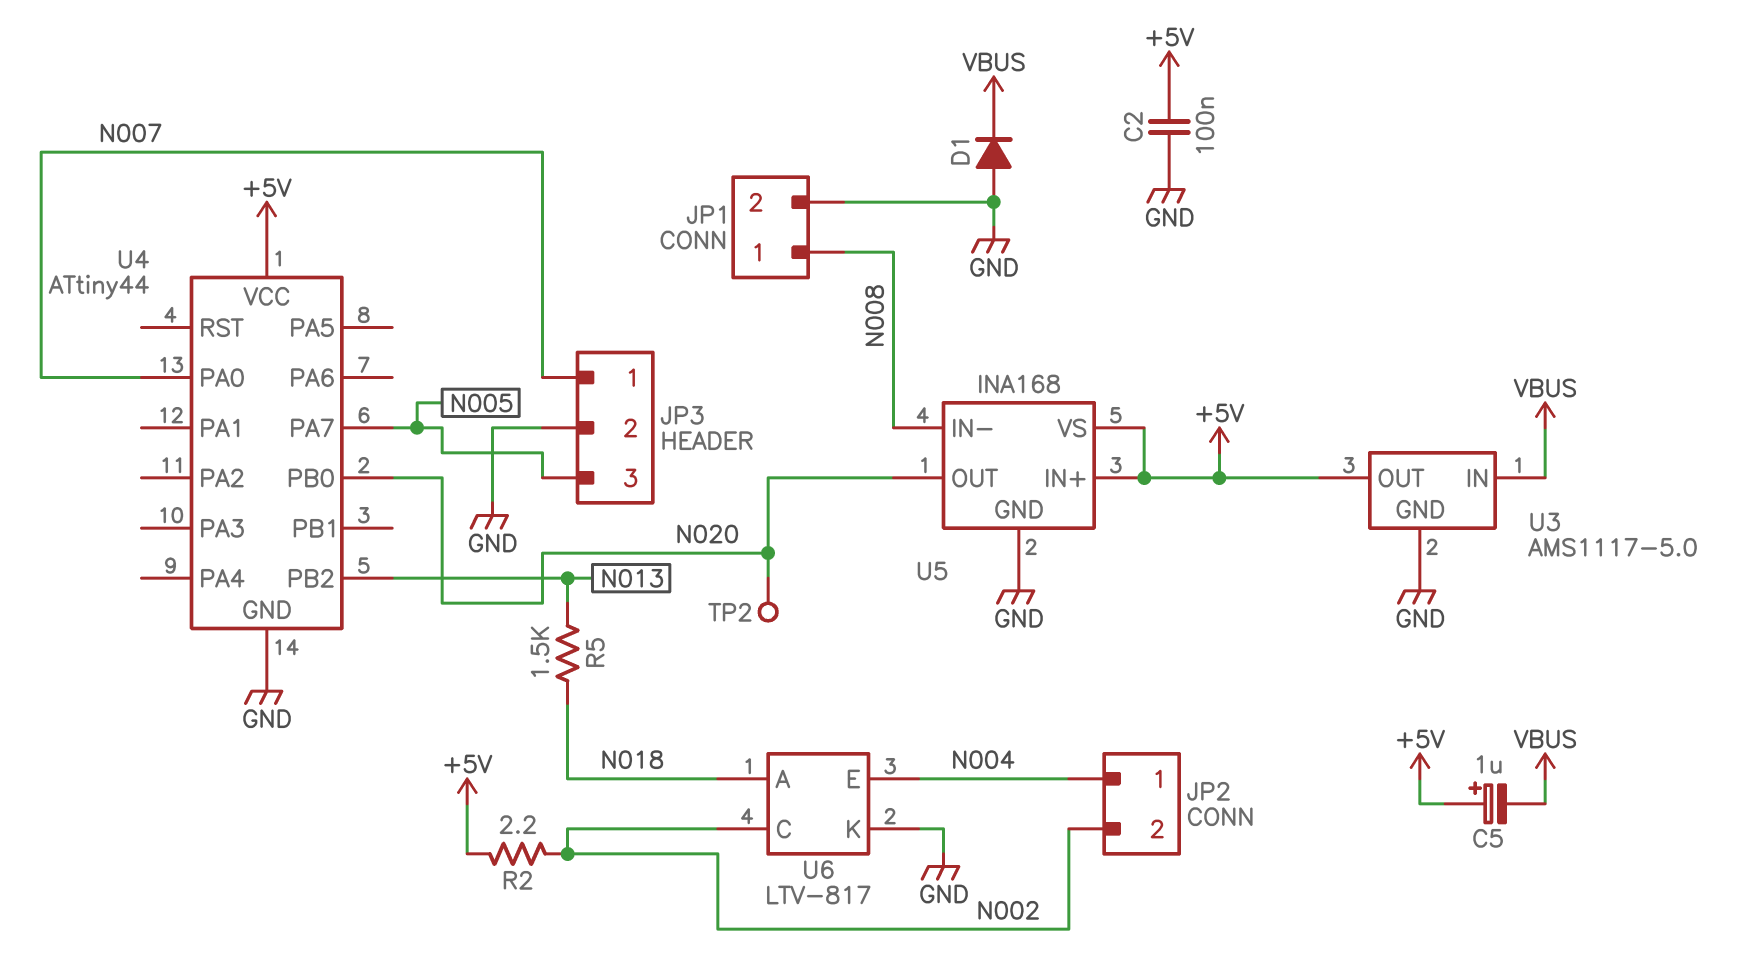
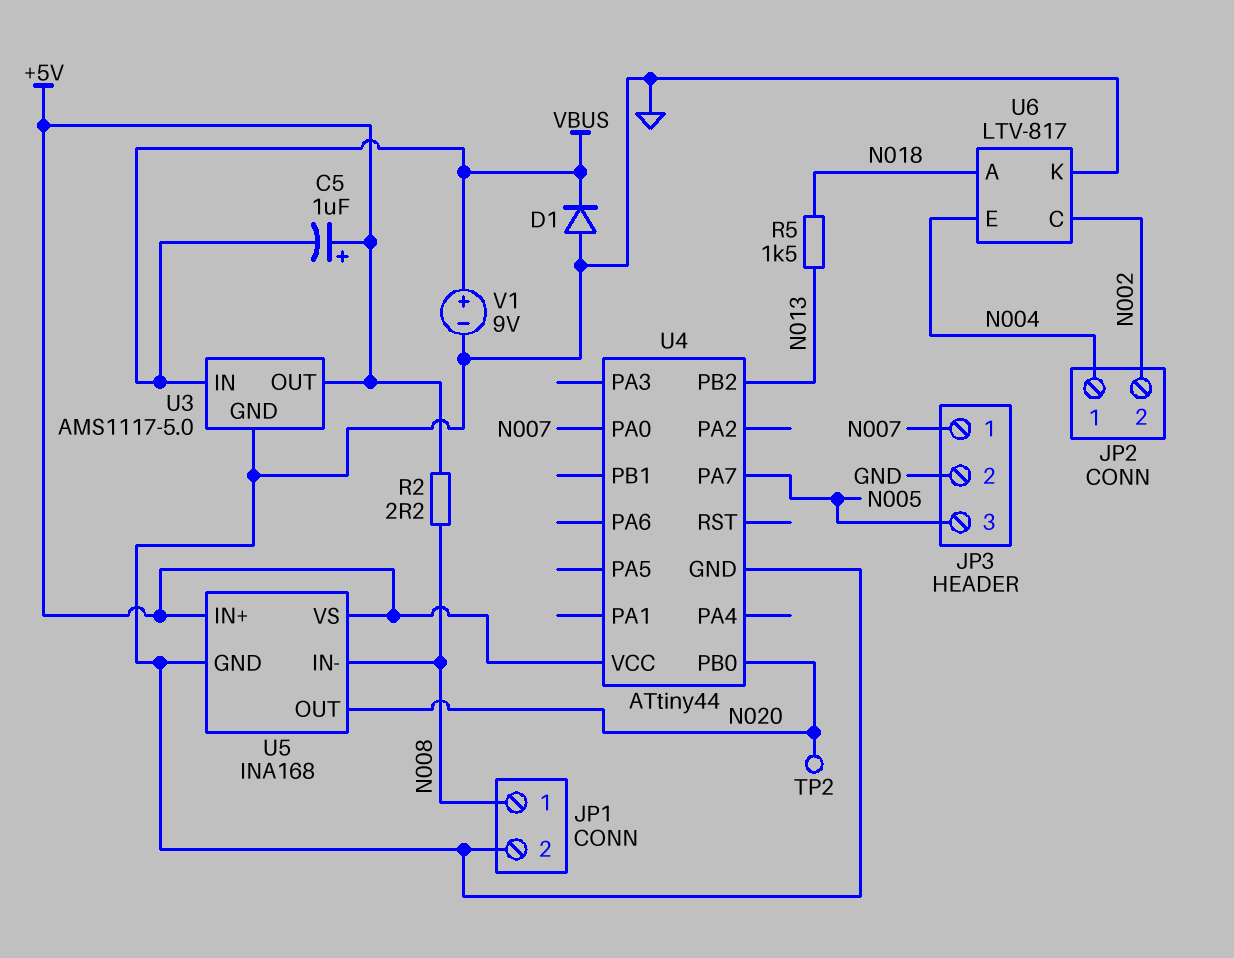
C2: 100nF (+5V, GND) -> none
R2: 2.2 (+5V, N002) -> 2.2 (+5V, N008)
V1: none -> 9V (plus VBUS, minus GND)

